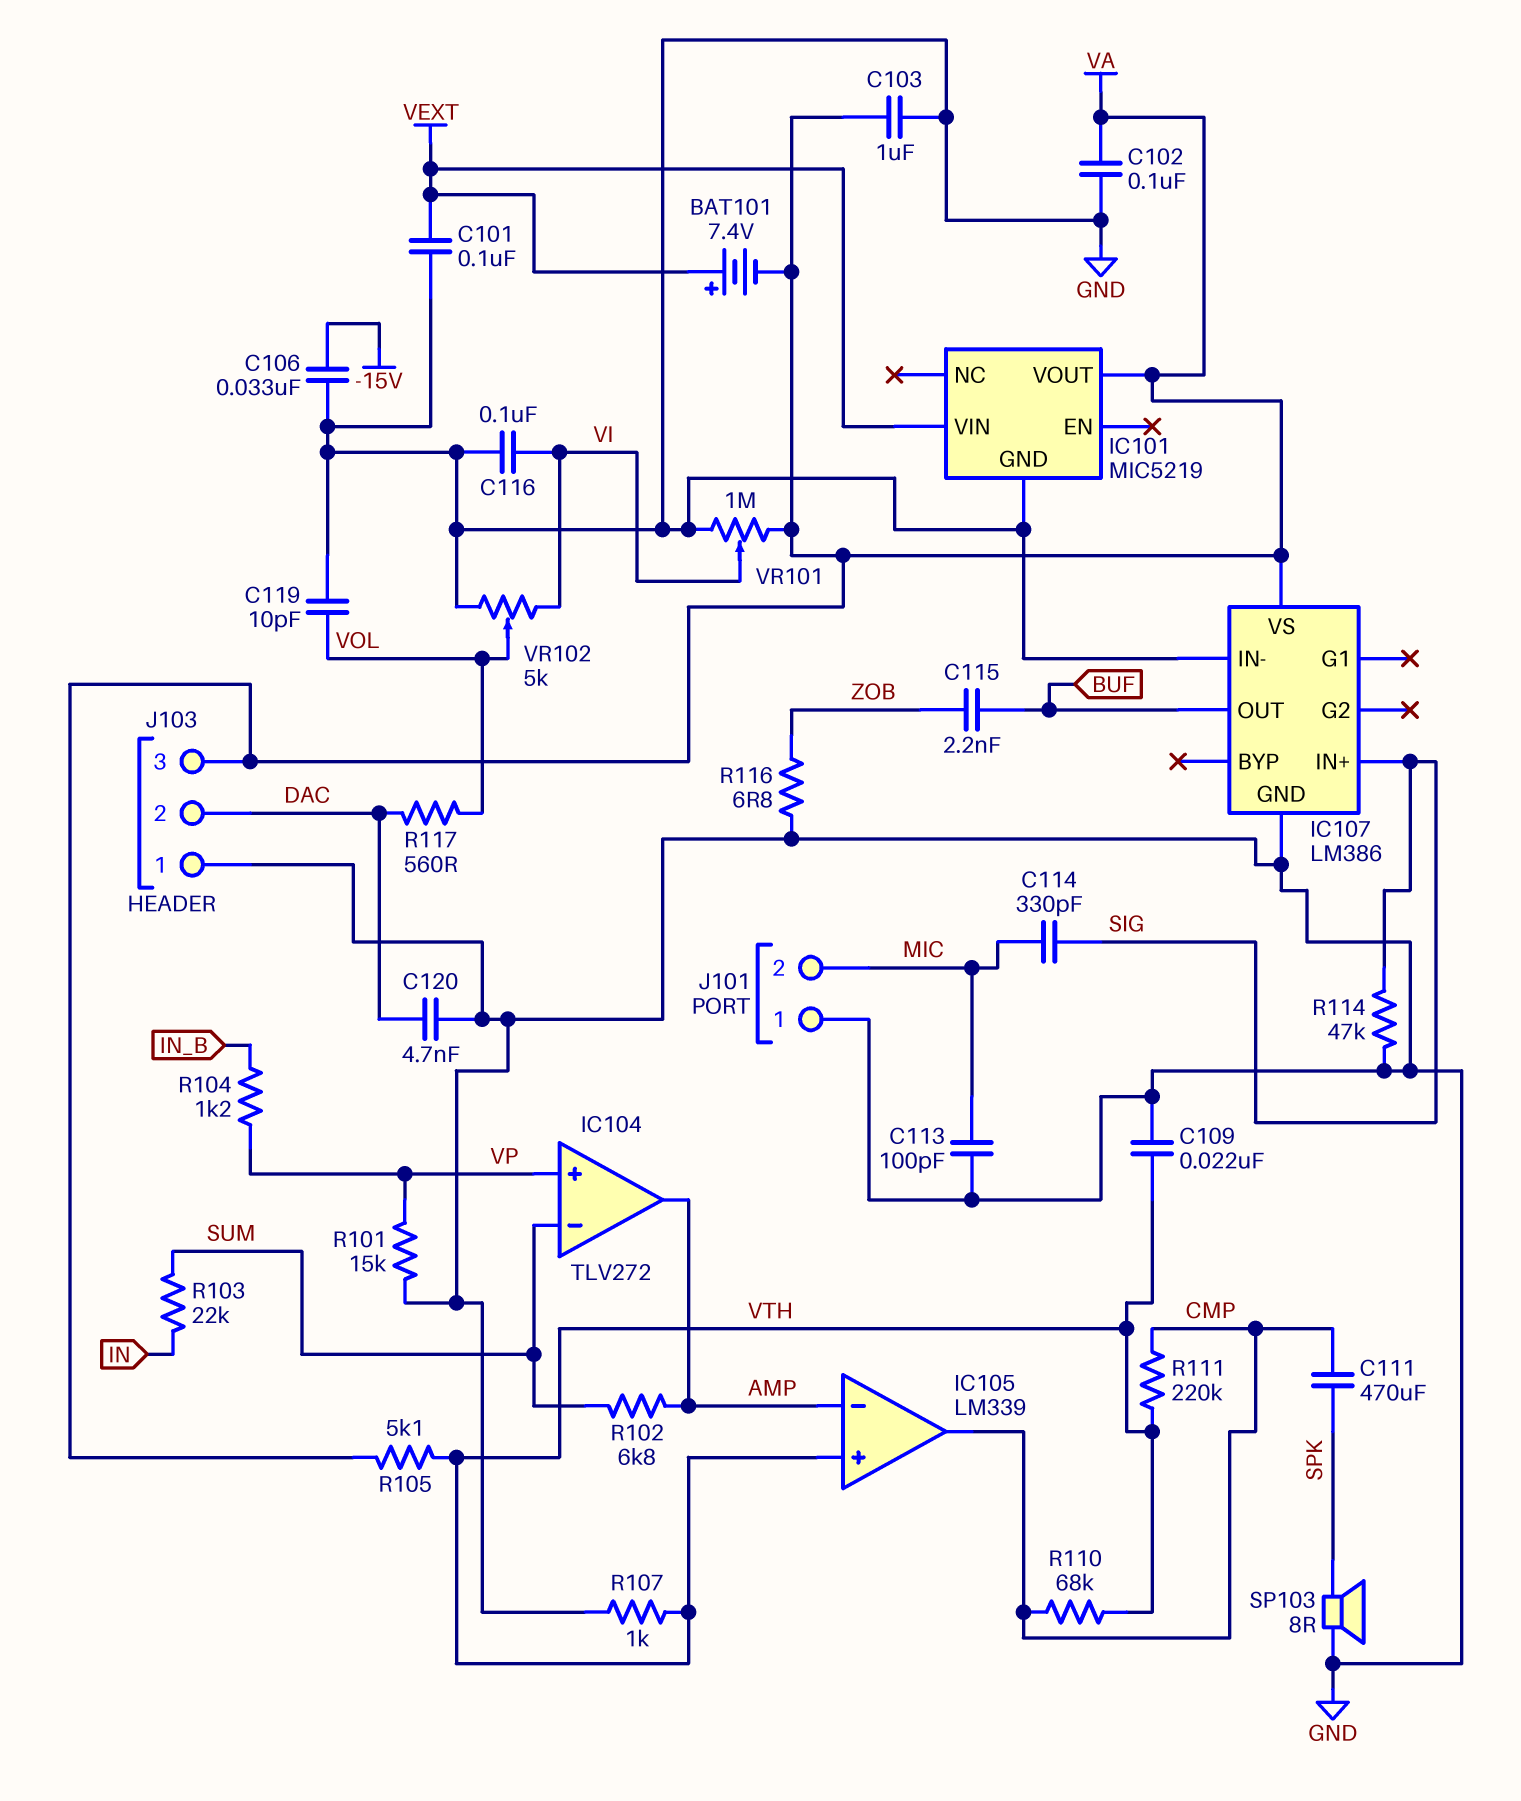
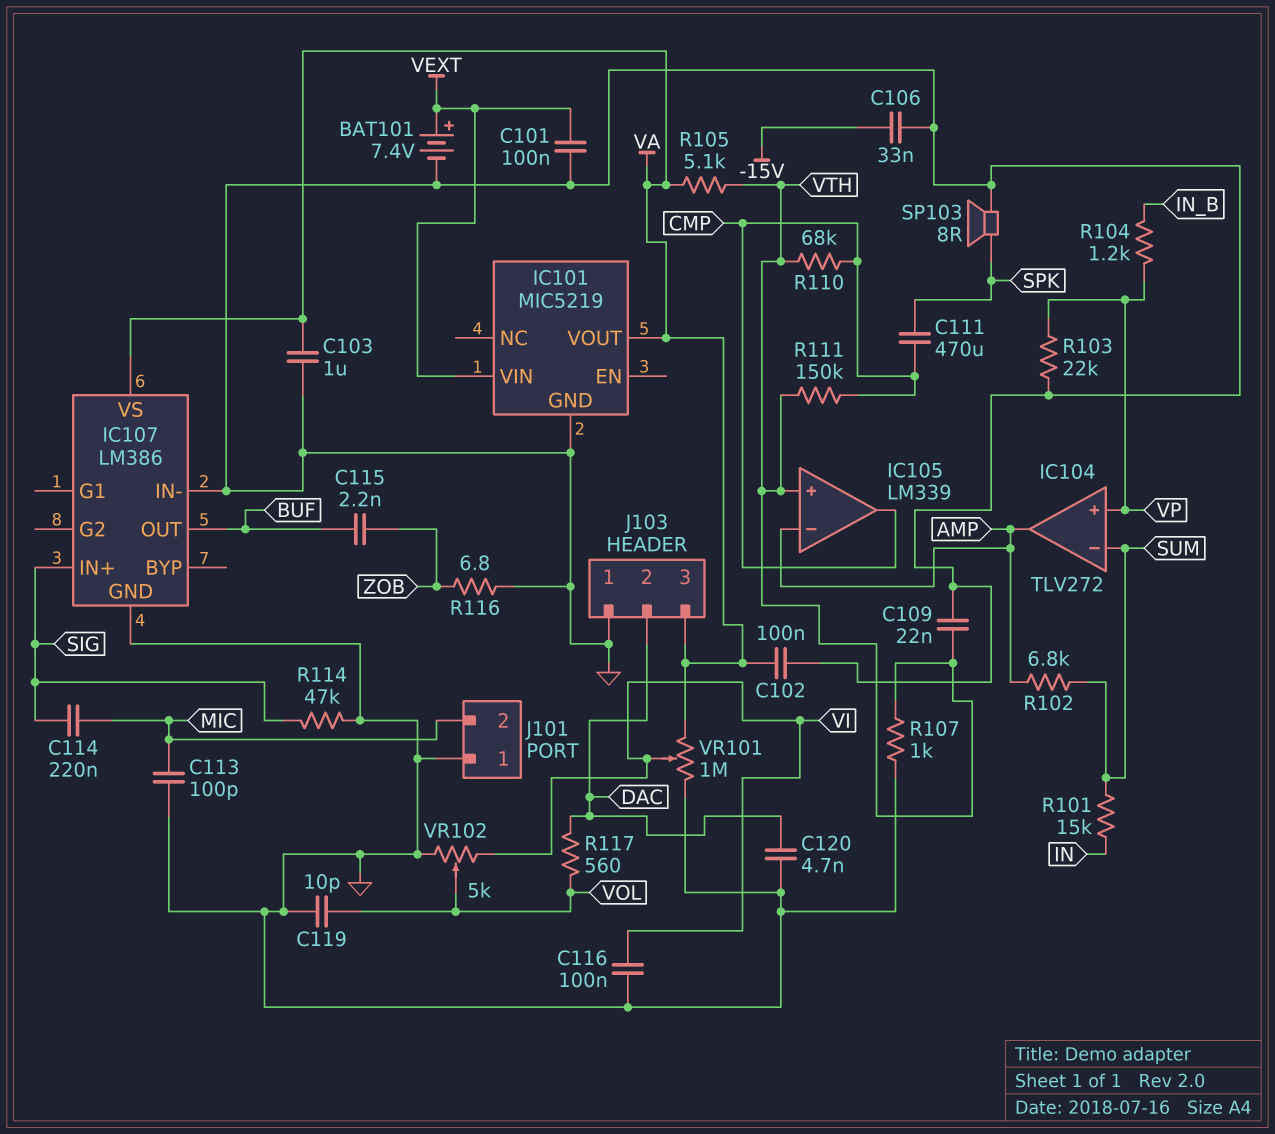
BAT101: 7.4V (plus VEXT, minus VA) -> 7.4V (plus VEXT, minus GND)
C114: 330pF (MIC, SIG) -> 220nF (MIC, SIG)
R101: 15k (GND, VP) -> 15k (IN, SUM)
R103: 22k (IN, SUM) -> 22k (GND, VP)
R111: 220k (CMP, VTH) -> 150k (CMP, VTH)

